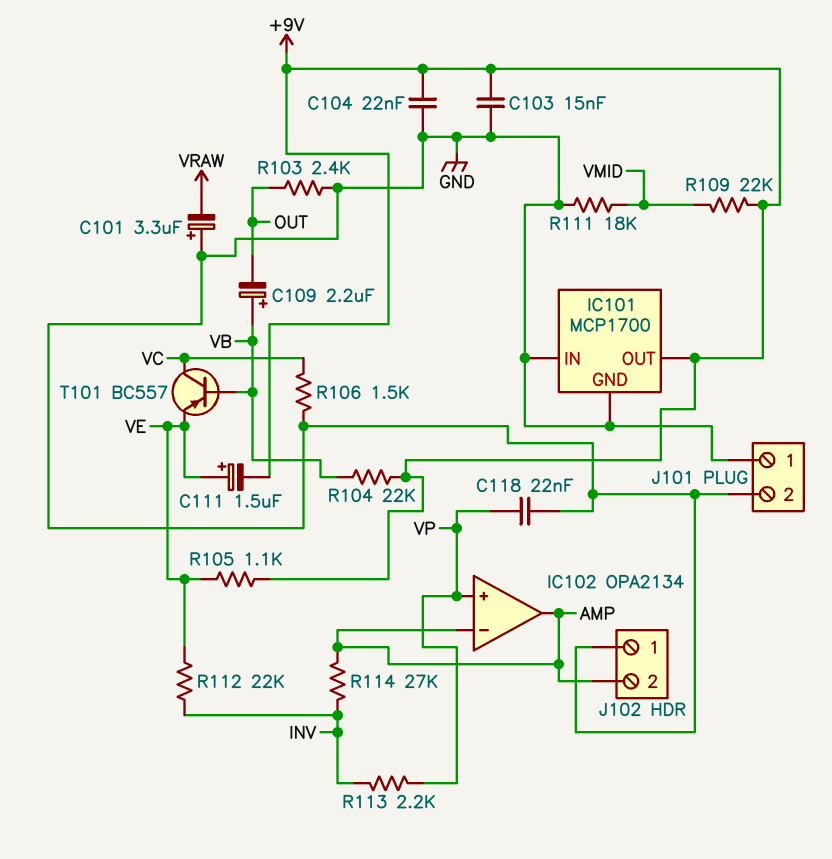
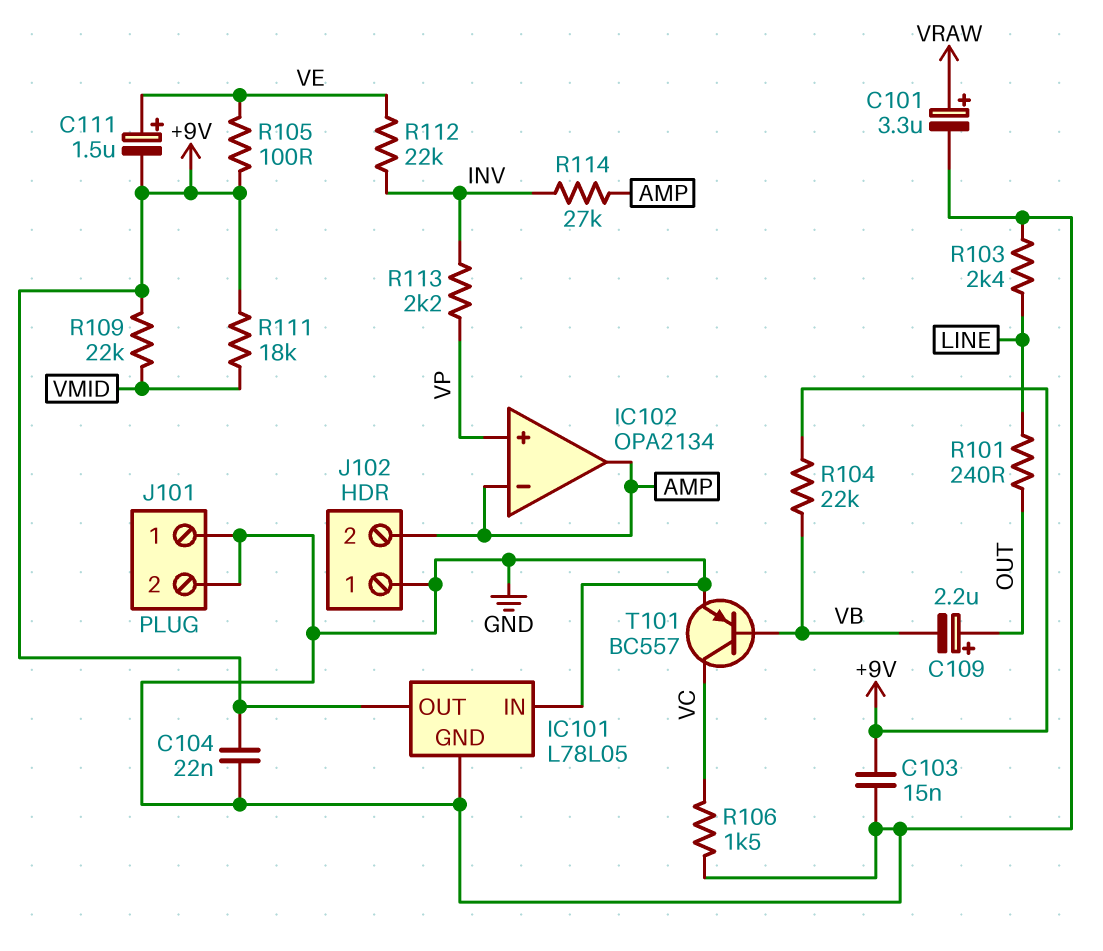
C101: 3.3uF (plus GND, minus VRAW) -> 3.3uF (plus VRAW, minus GND)
C109: 2.2uF (plus VB, minus OUT) -> 2.2uF (plus OUT, minus VB)
C118: 22nF (GND, VP) -> none
IC101: MCP1700 -> L78L05
R101: none -> 240 (LINE, OUT)
R103: 2.4k (GND, OUT) -> 2.4k (GND, LINE)
R105: 1.1k (+9V, VE) -> 100 (+9V, VE)
R111: 18k (GND, VMID) -> 18k (+9V, VMID)
T101: PNP BC557 (B VB, C VC, E VE) -> PNP BC557 (B VB, C VC, E GND)

